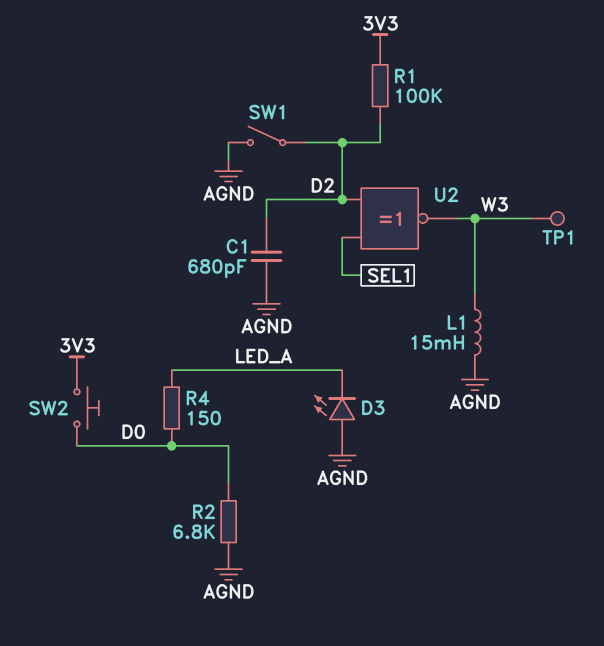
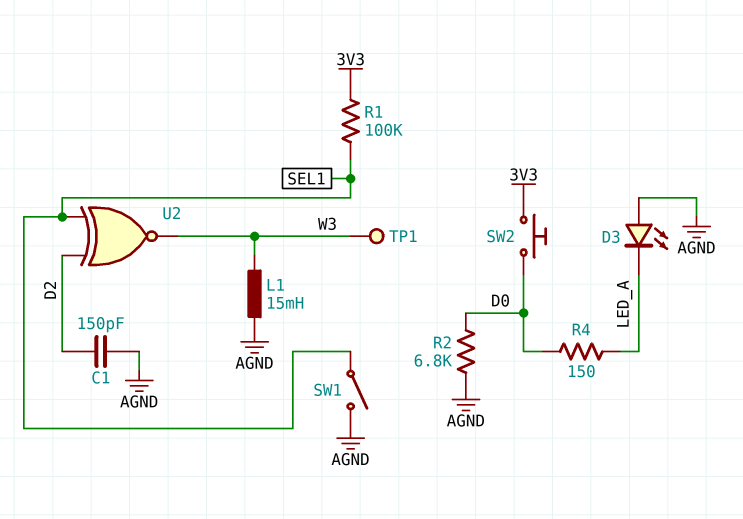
C1: 680pF (AGND, D2) -> 150pF (AGND, D2)
R1: 100k (3V3, D2) -> 100k (3V3, SEL1)
SW1: switch (AGND, D2) -> switch (AGND, SEL1)

